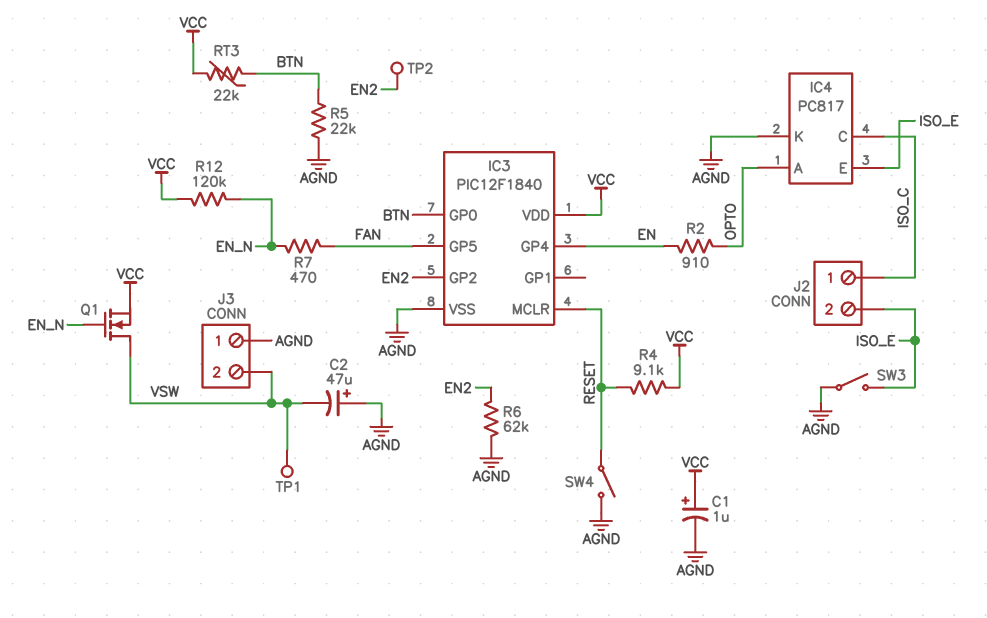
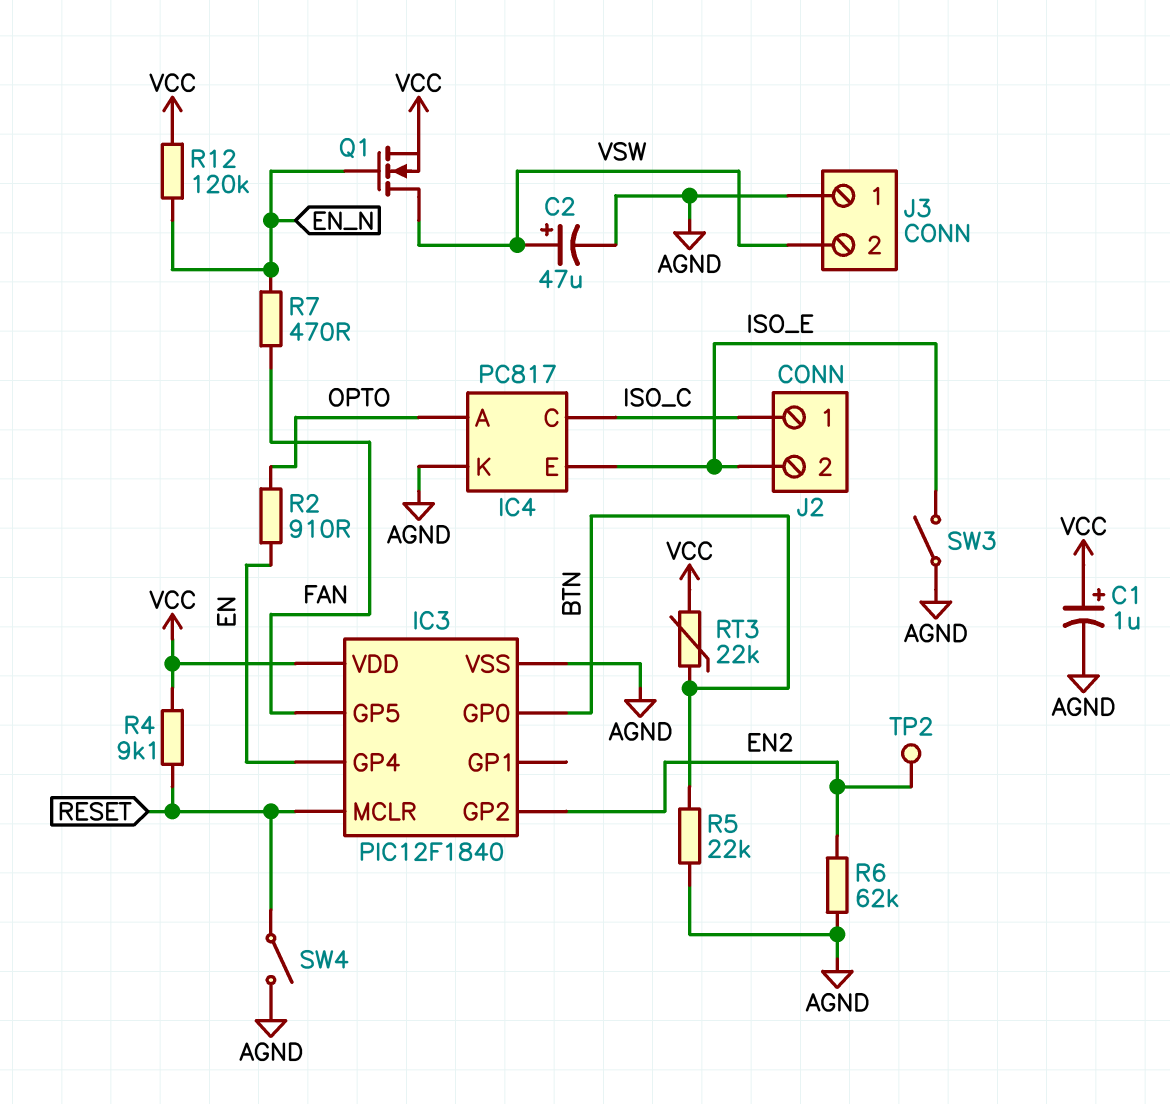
C2: 47uF (plus AGND, minus VSW) -> 47uF (plus VSW, minus AGND)
TP1: test point (VSW) -> none

